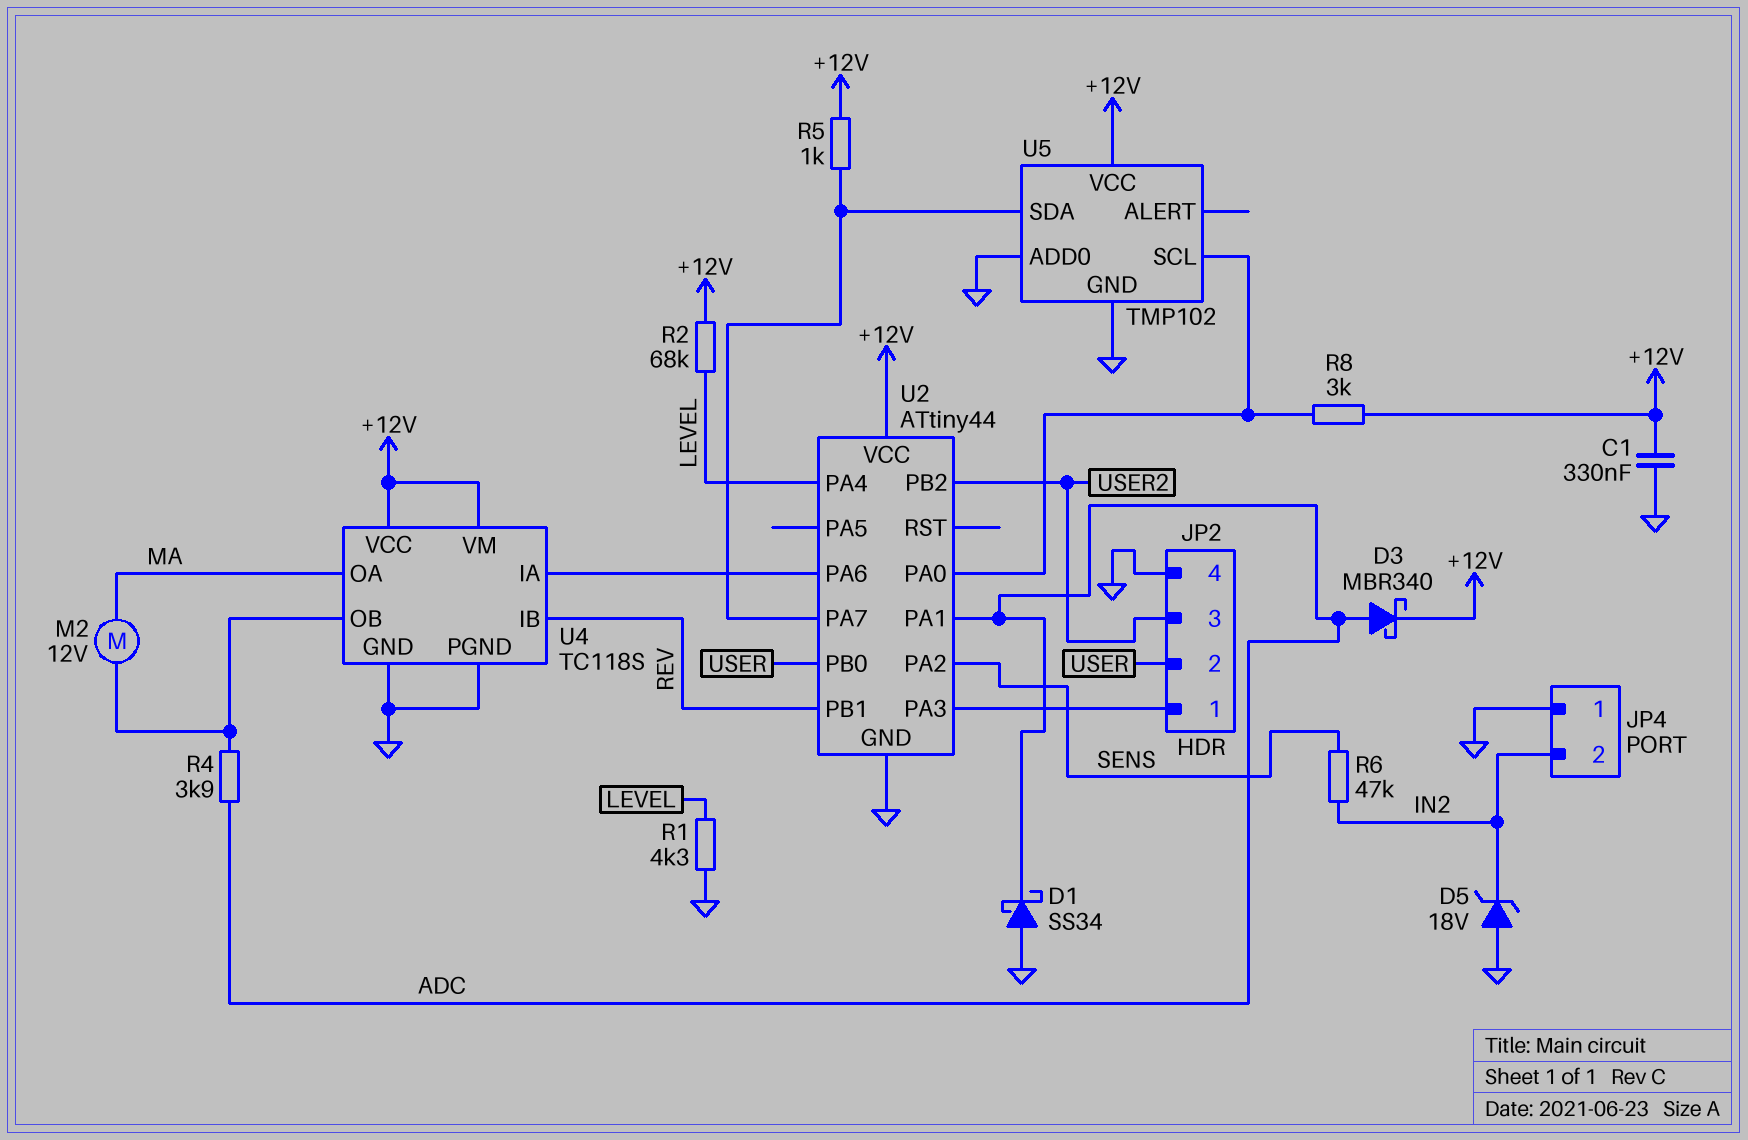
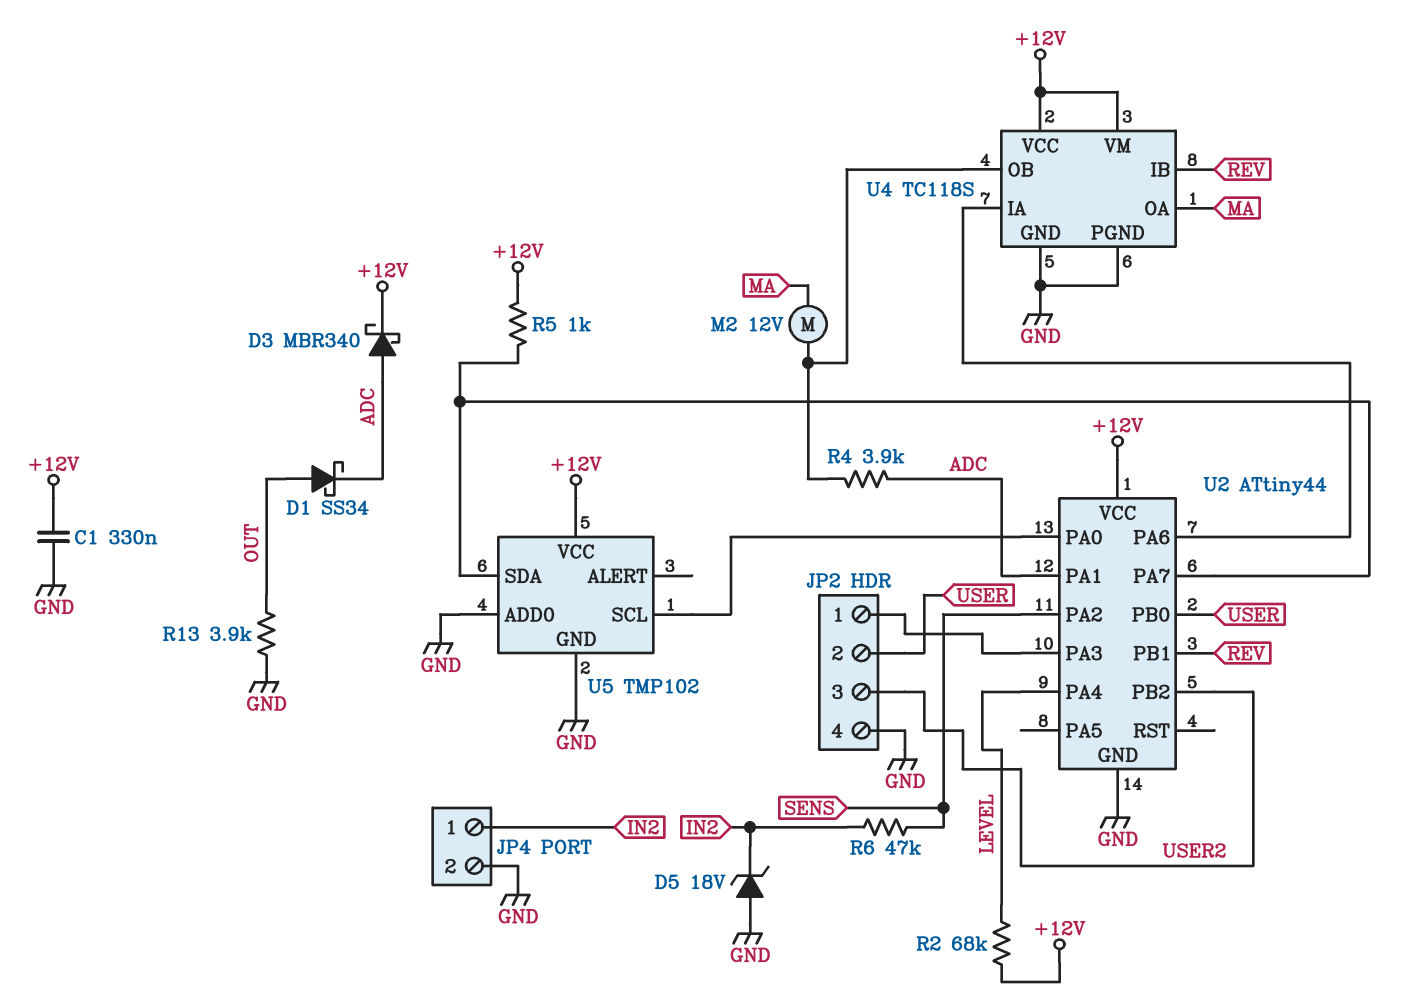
D1: schottky SS34 (A GND, K ADC) -> schottky SS34 (A OUT, K ADC)
JP4 pin 1: GND -> IN2
JP4 pin 2: IN2 -> GND
R1: 4.3k (GND, LEVEL) -> none
R8: 3k (+12V, U2/PA0) -> none
R13: none -> 3.9k (GND, OUT)

